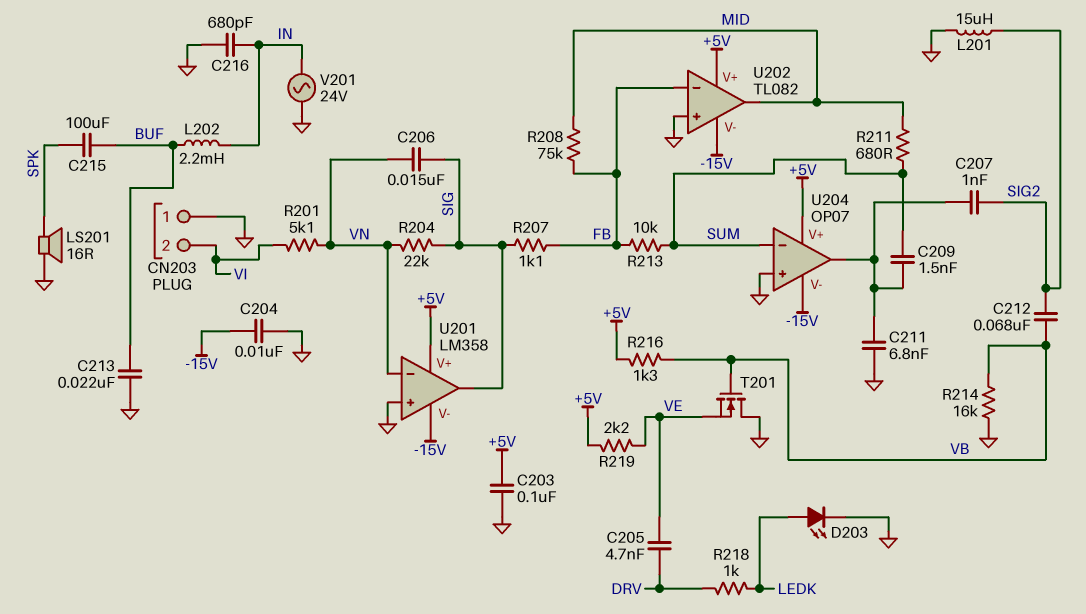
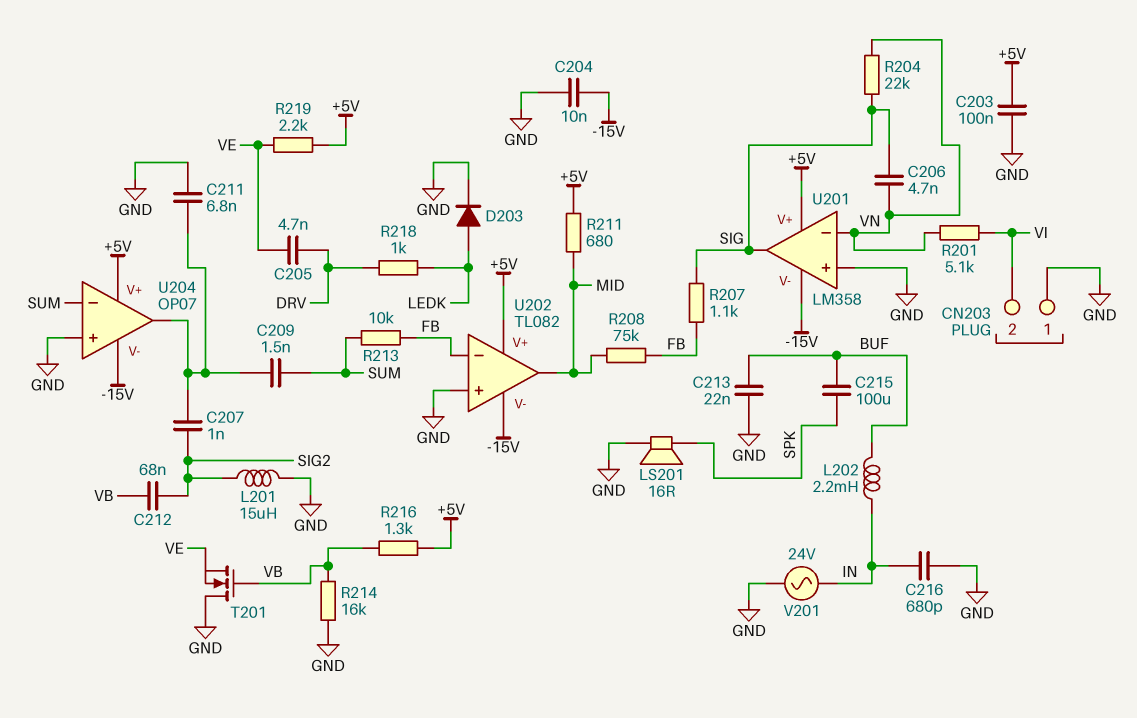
C206: 15nF (SIG, VN) -> 4.7nF (SIG, VN)
D203: LED (A LEDK, K GND) -> diode (A LEDK, K GND)
R211: 680 (MID, SUM) -> 680 (+5V, MID)

